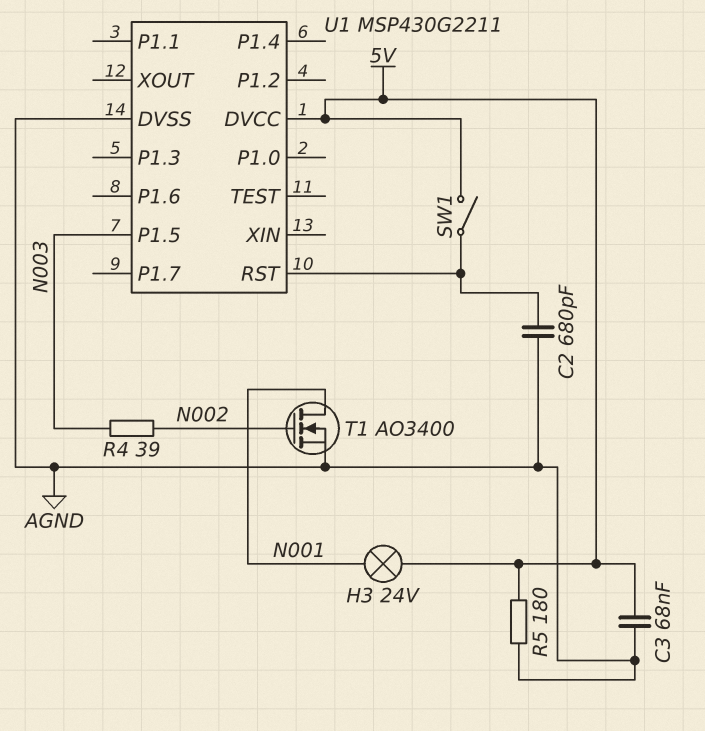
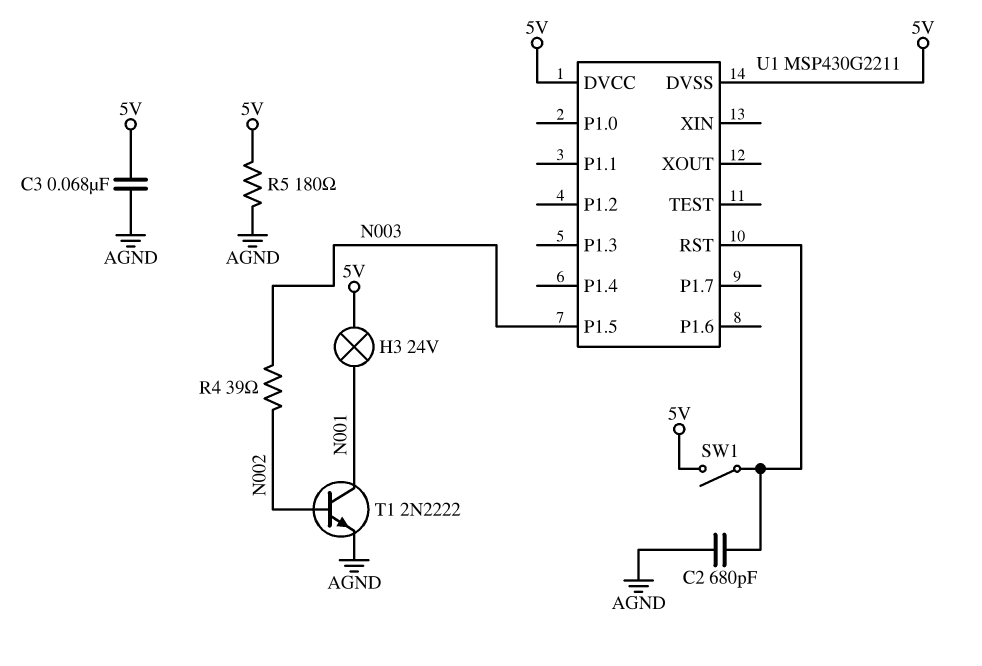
T1: NMOS AO3400 (G N002, D N001, S AGND) -> NPN 2N2222 (B N002, C N001, E AGND)
U1 pin DVSS: AGND -> 5V

